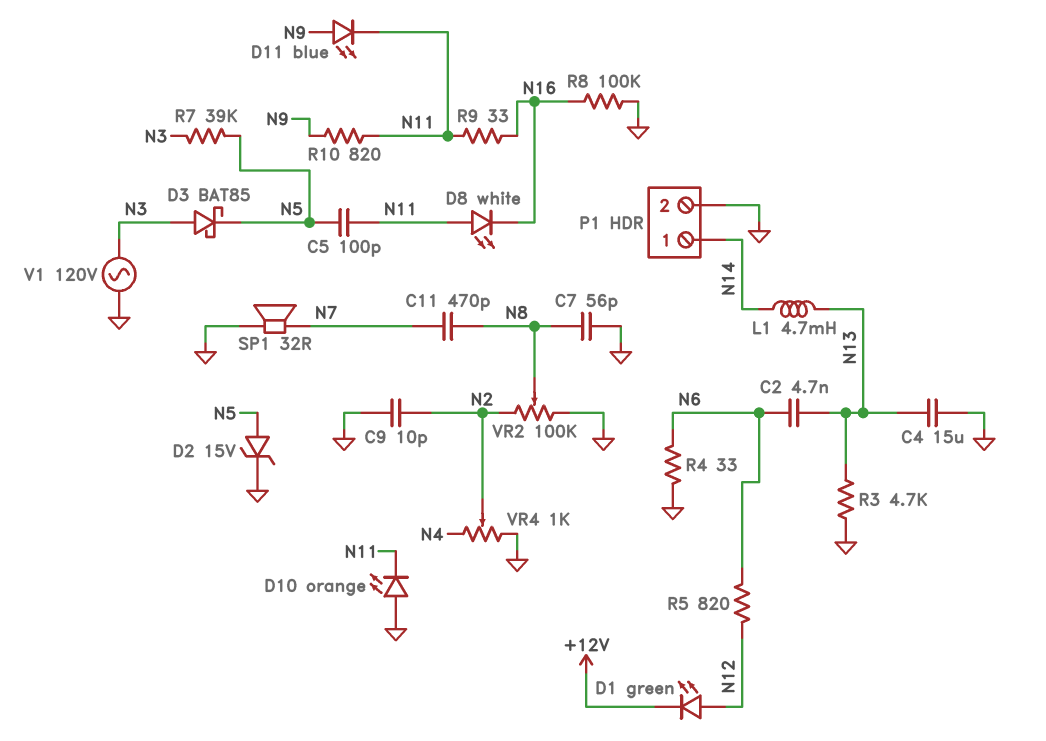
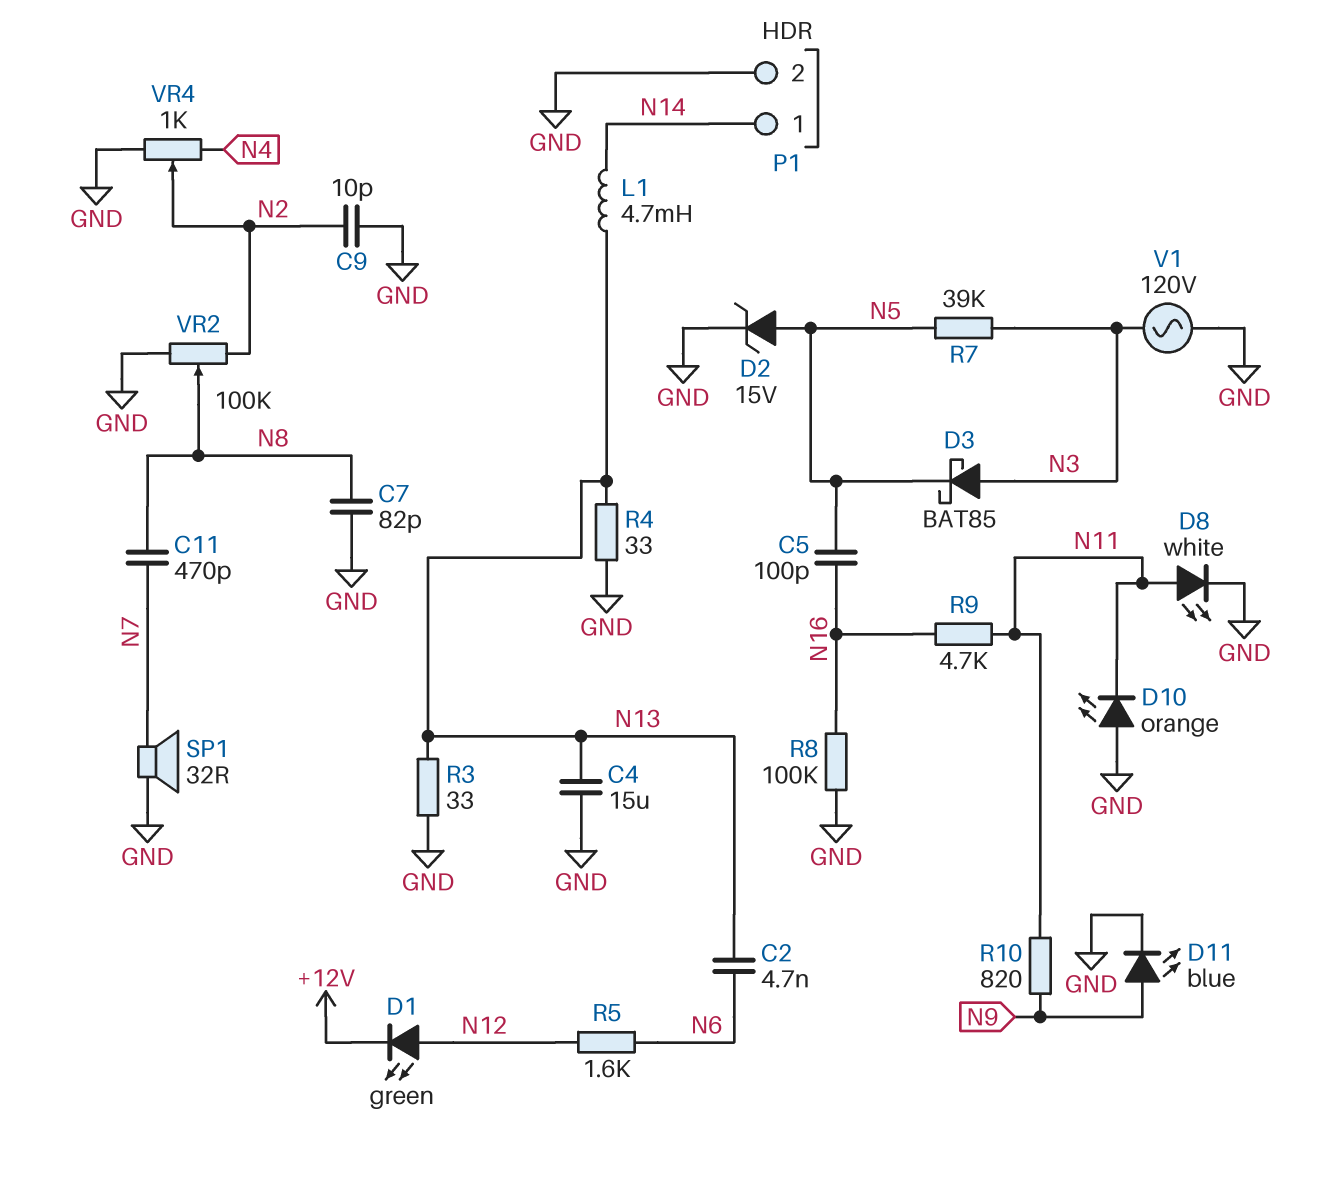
C5: 100pF (N5, N11) -> 100pF (N5, N16)
C7: 56pF (GND, N8) -> 82pF (GND, N8)
D8: LED white (A N11, K N16) -> LED white (A N11, K GND)
D11: LED blue (A N9, K N11) -> LED blue (A N9, K GND)
R3: 4.7k (GND, N13) -> 33 (GND, N13)
R4: 33 (GND, N6) -> 33 (GND, N13)
R5: 820 (N6, N12) -> 1.6k (N6, N12)
R9: 33 (N11, N16) -> 4.7k (N11, N16)

